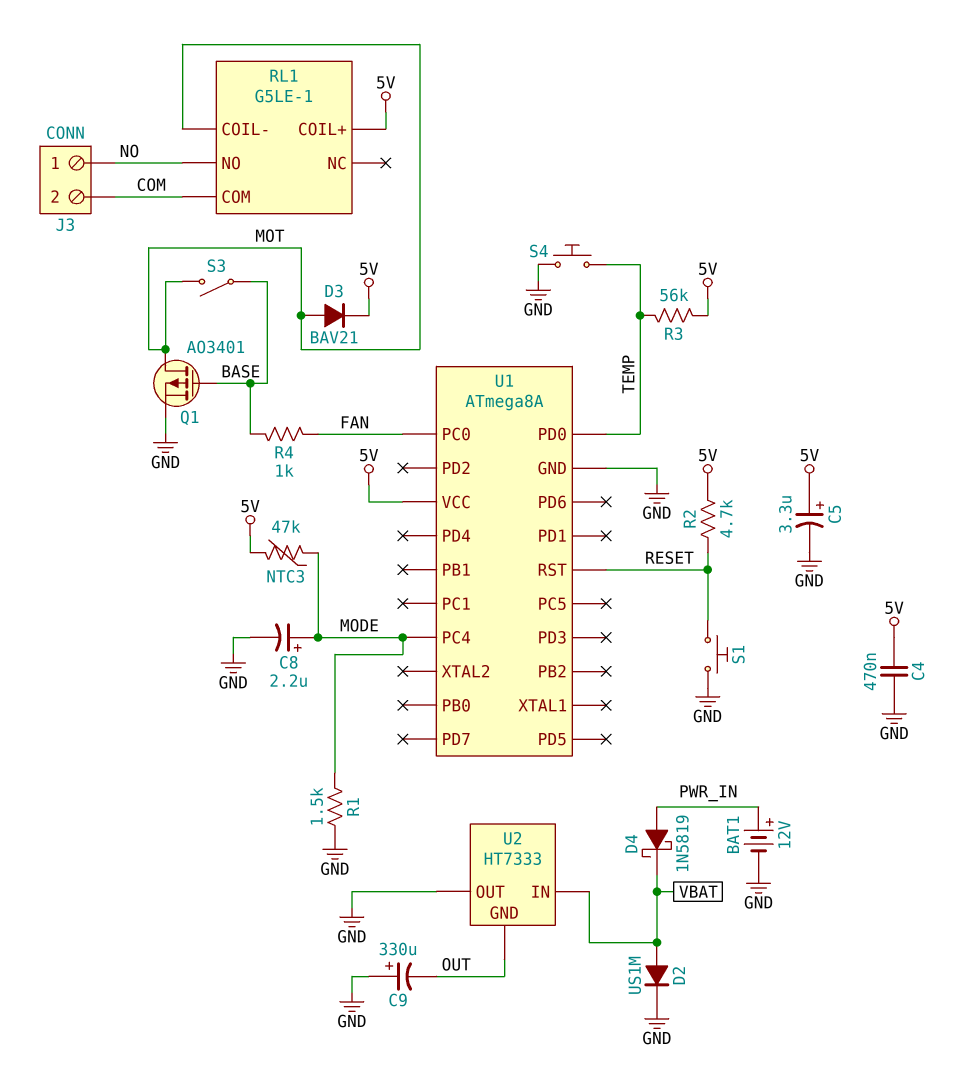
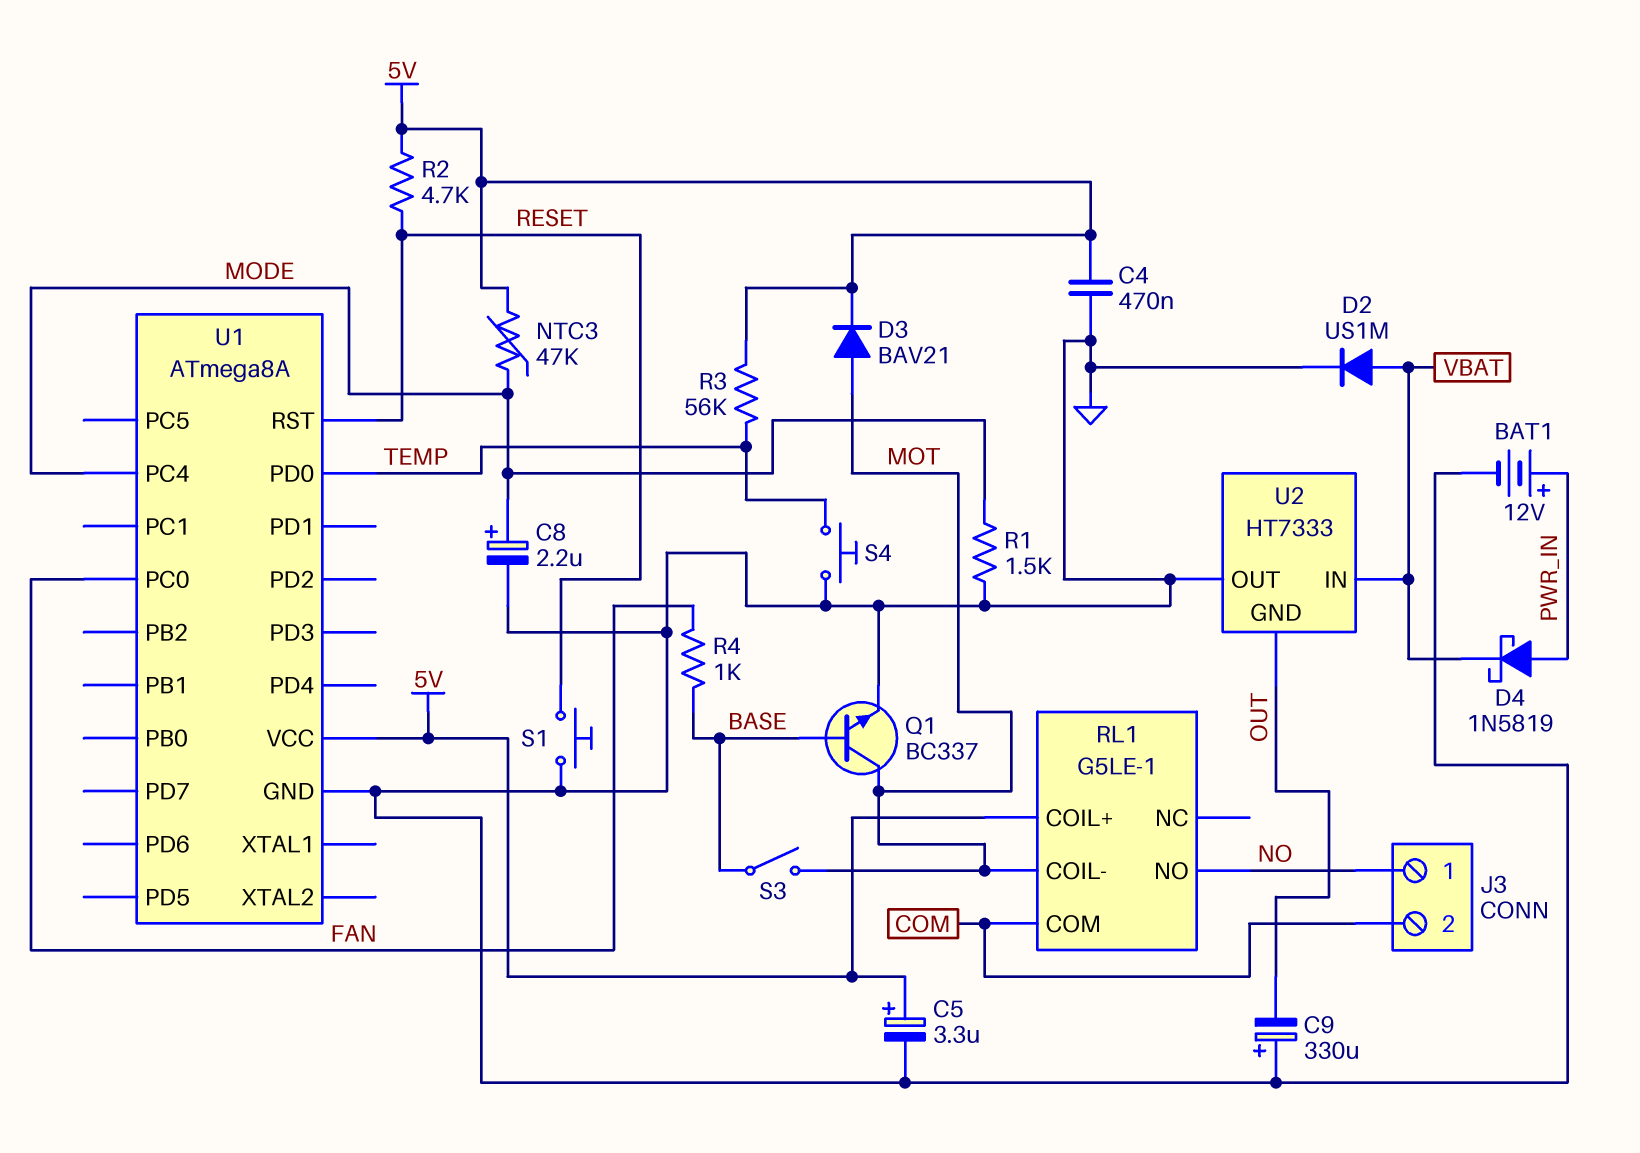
Q1: PMOS AO3401 (G BASE, D MOT, S GND) -> NPN BC337 (B BASE, C MOT, E GND)

